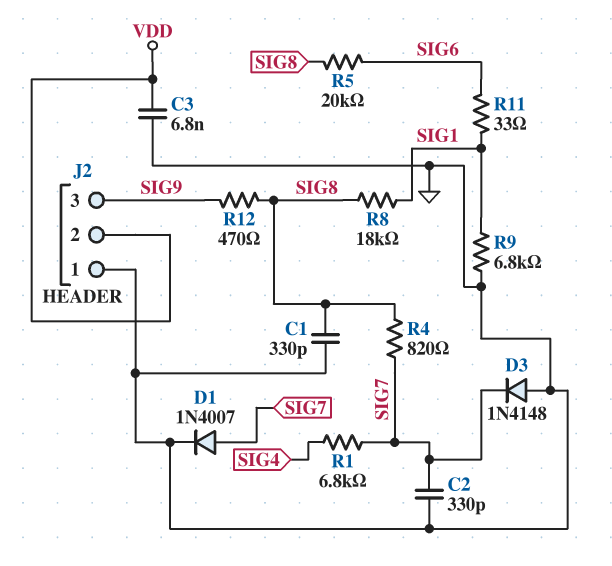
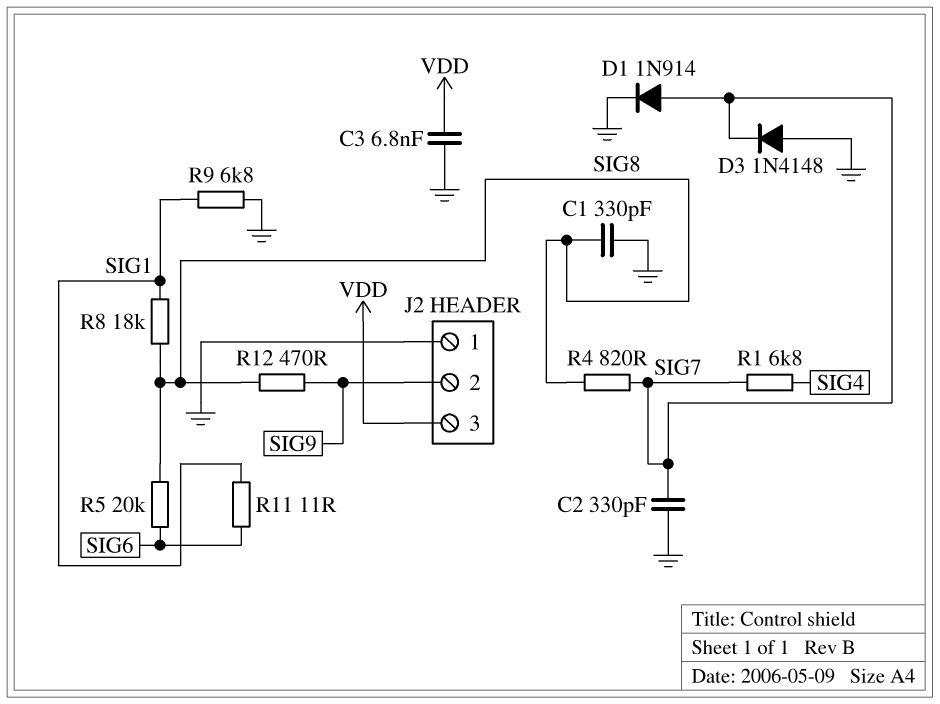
D1: diode 1N4007 (A SIG7, K GND) -> diode 1N914 (A SIG7, K GND)
J2 pin 2: VDD -> SIG9
J2 pin 3: SIG9 -> VDD
R11: 33 (SIG1, SIG6) -> 11 (SIG1, SIG6)

